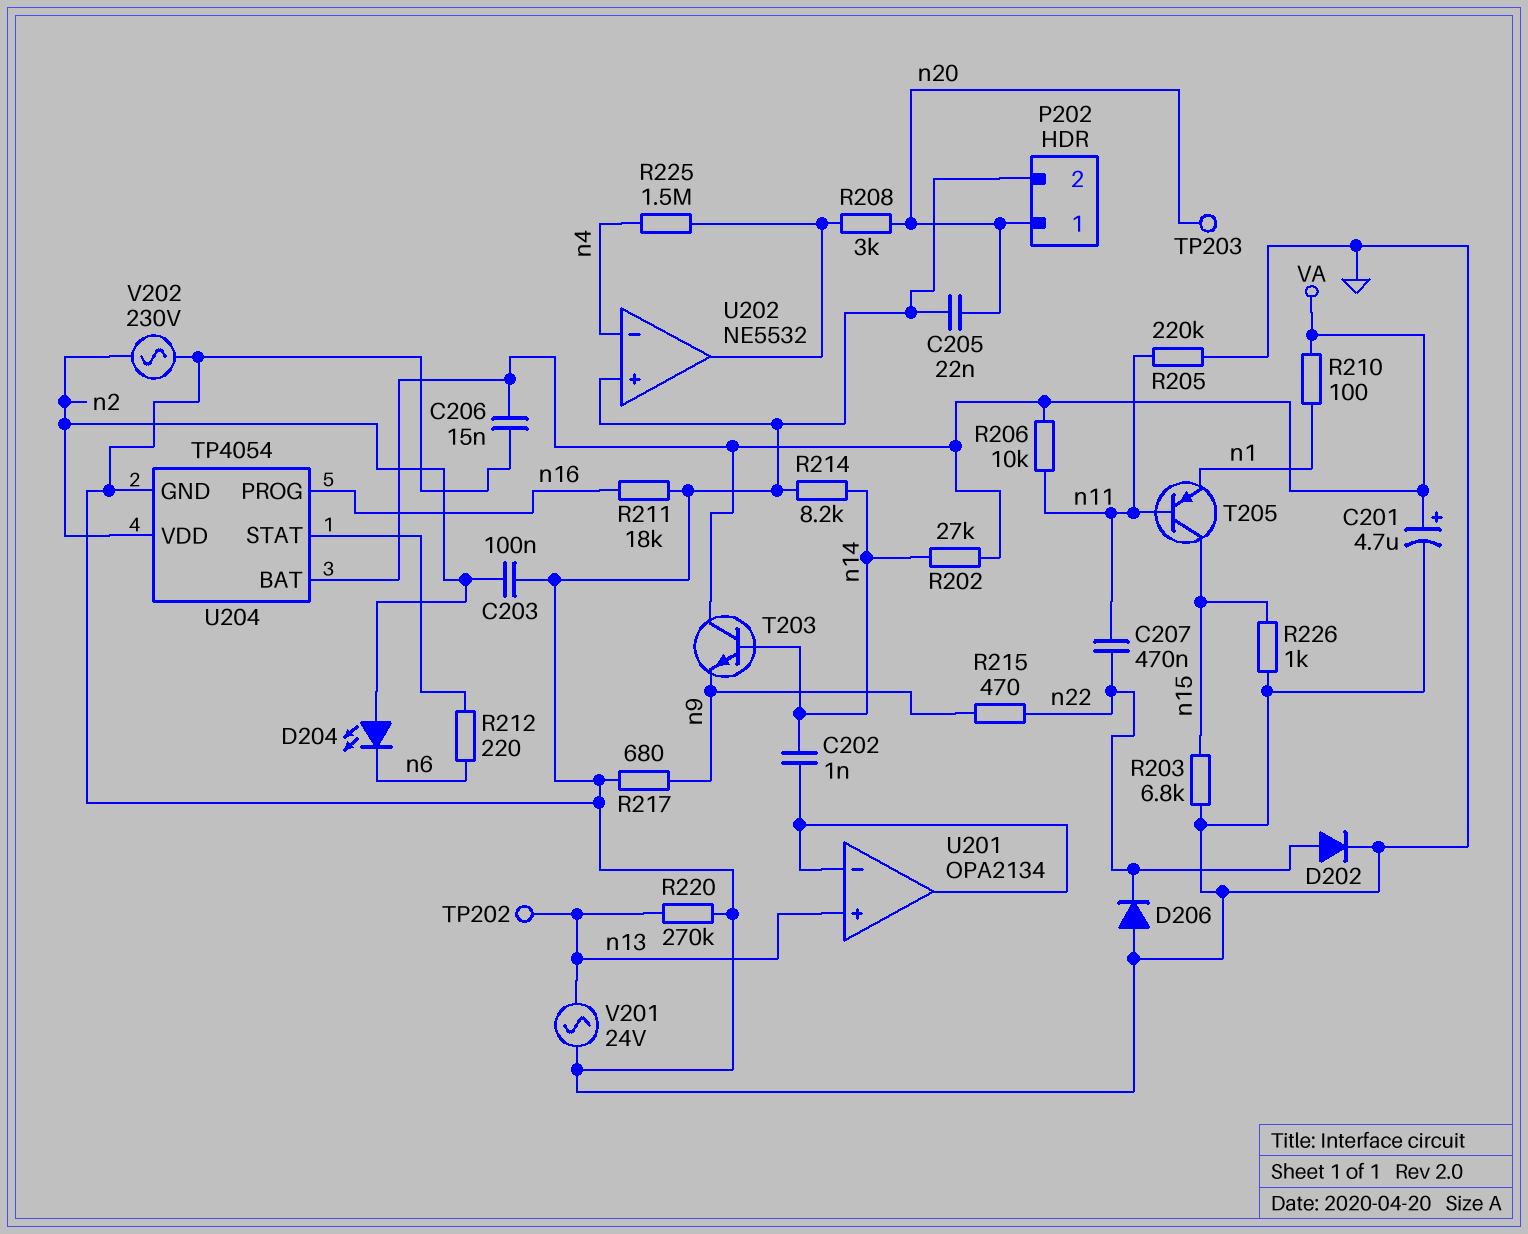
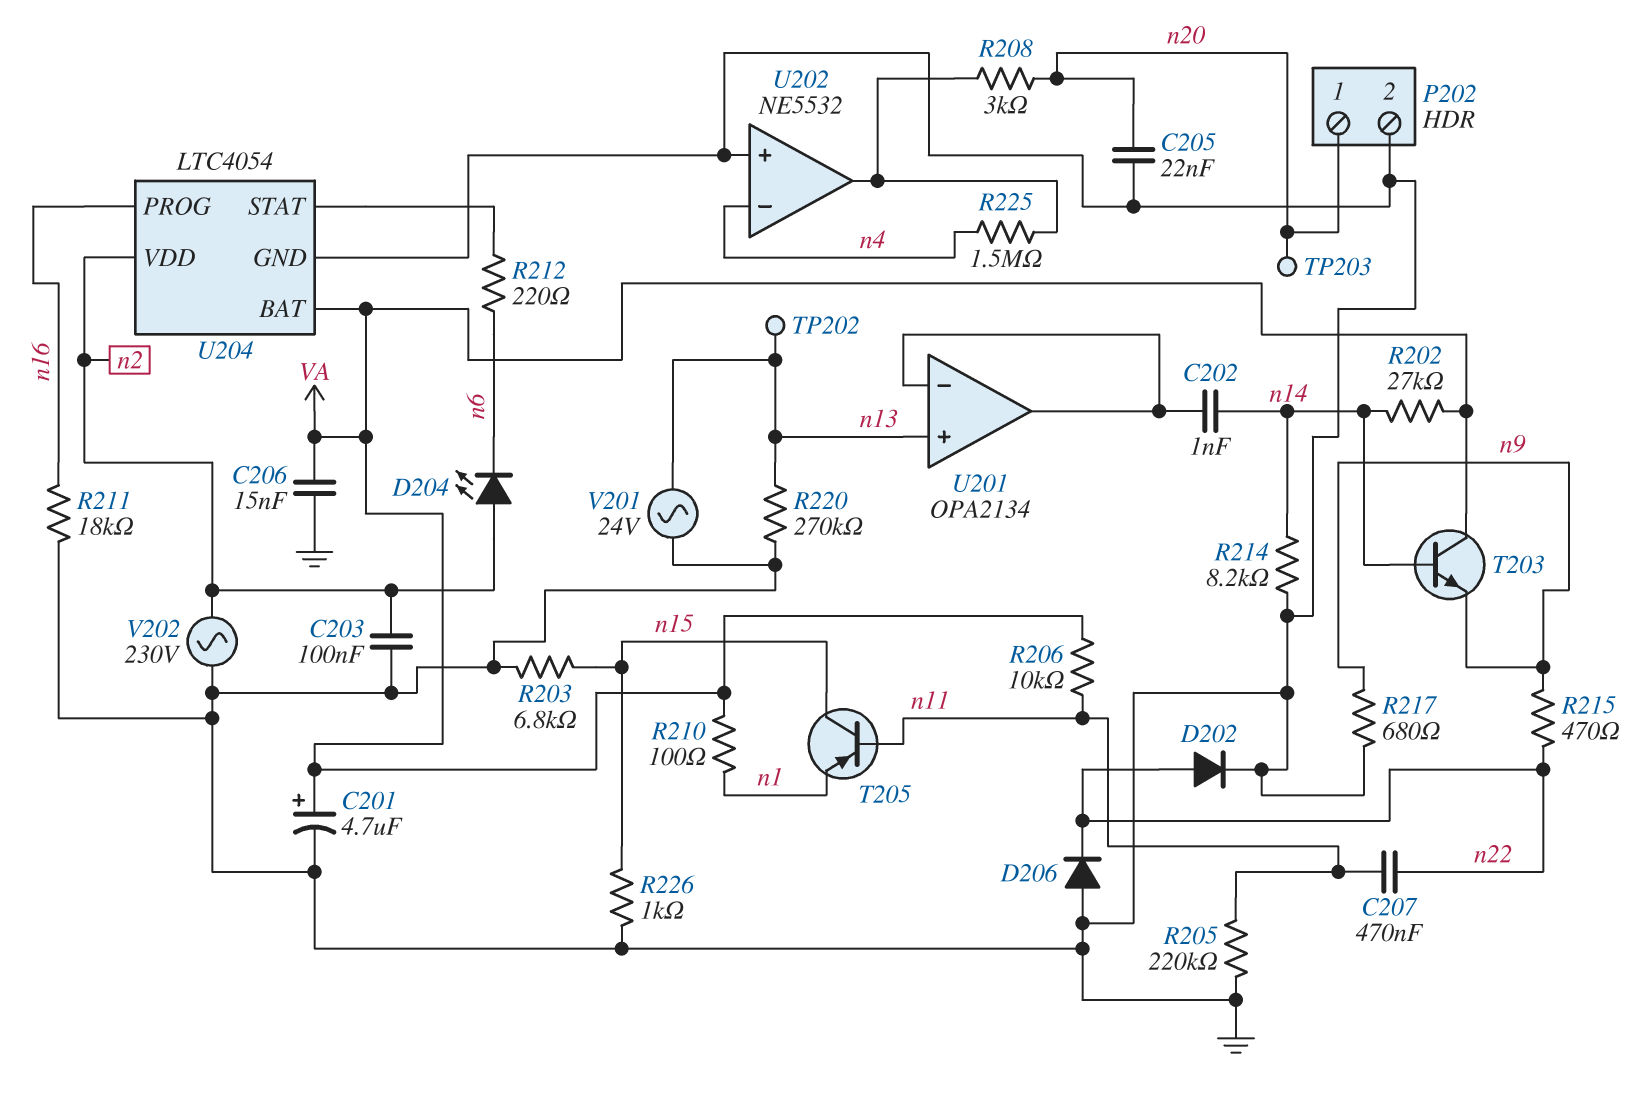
U204: TP4054 -> LTC4054

